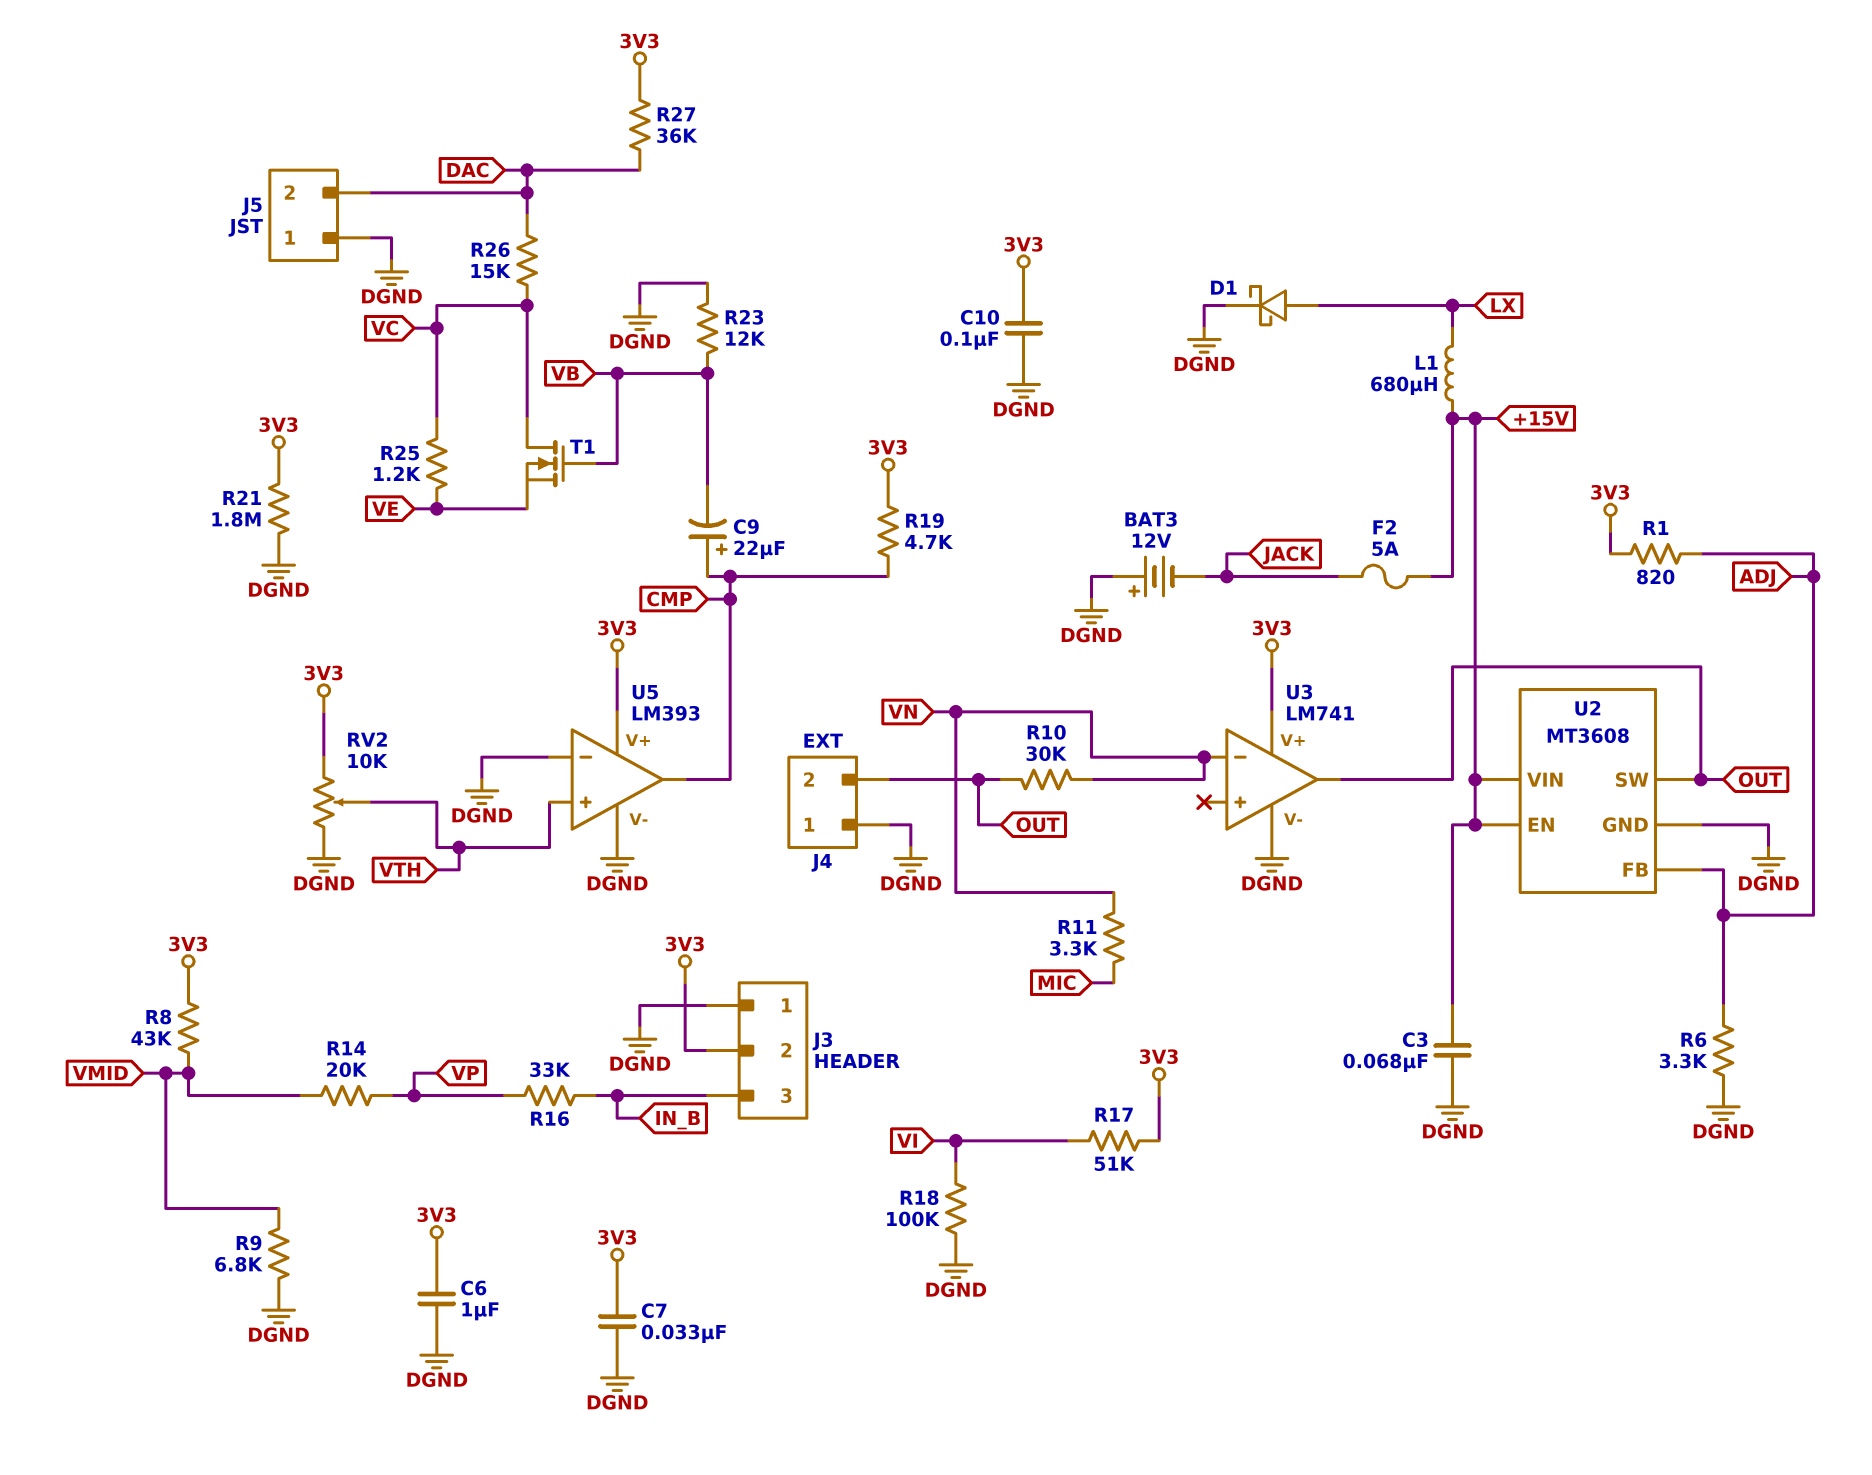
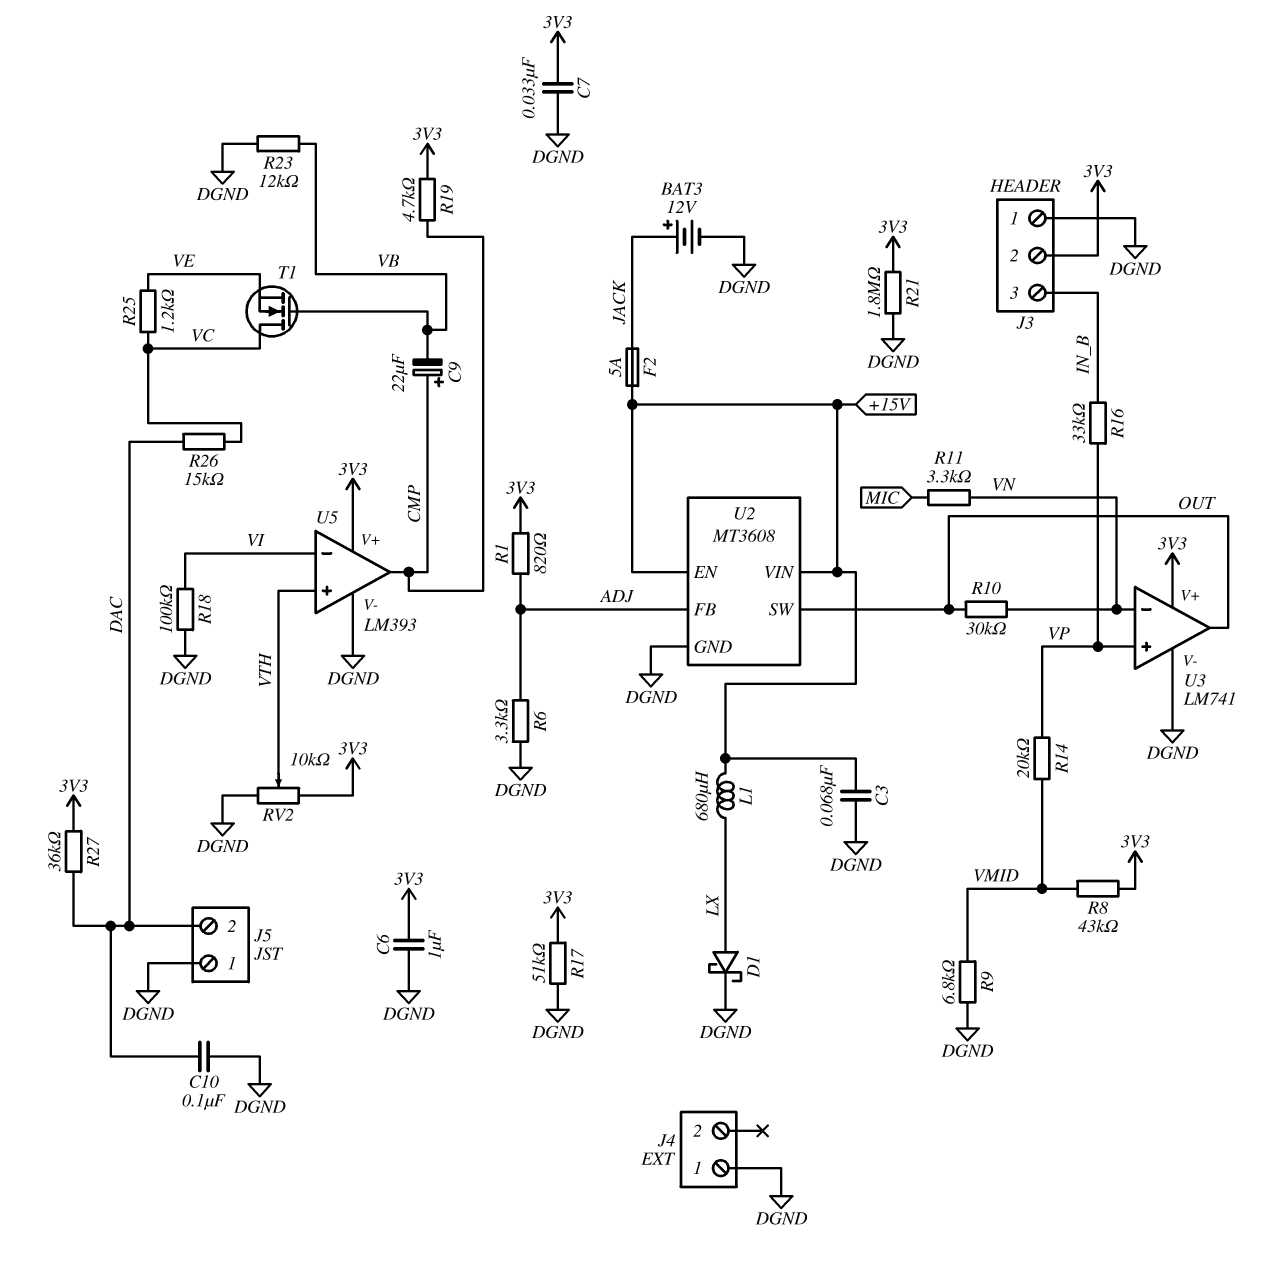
BAT3: 12V (plus DGND, minus JACK) -> 12V (plus JACK, minus DGND)
C10: 100nF (3V3, DGND) -> 100nF (DAC, DGND)
J4 pin 2: OUT -> none
R17: 51k (3V3, VI) -> 51k (3V3, DGND)
U3 pin in+: none -> VP
U5 pin in-: DGND -> VI

